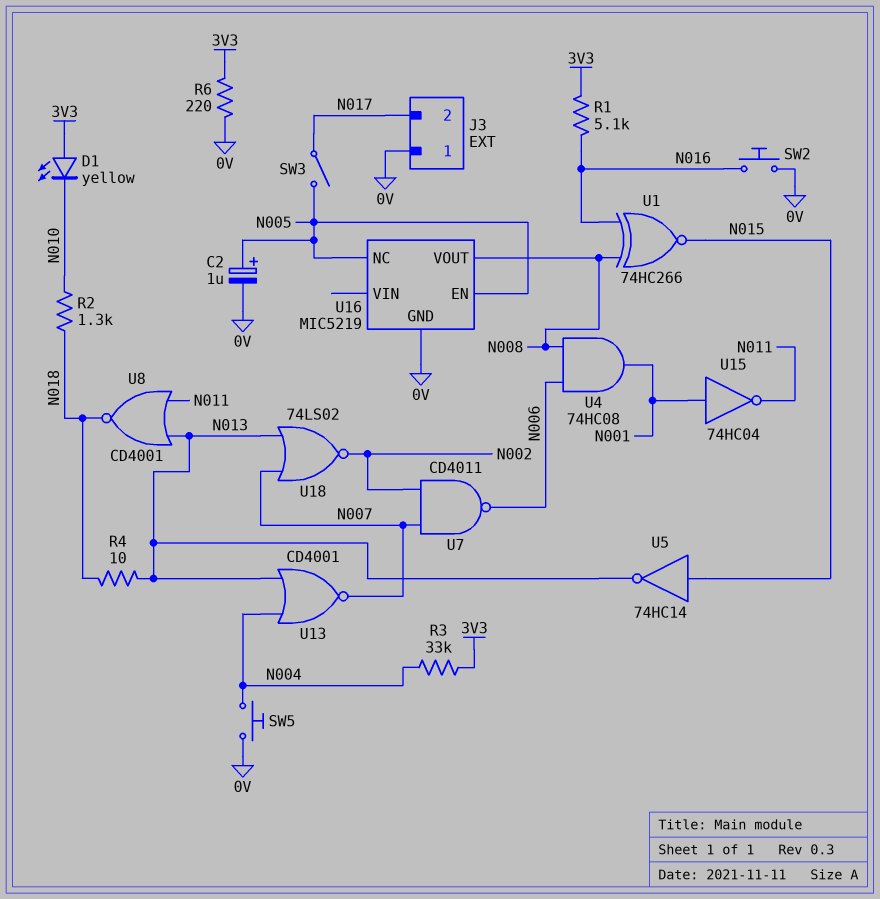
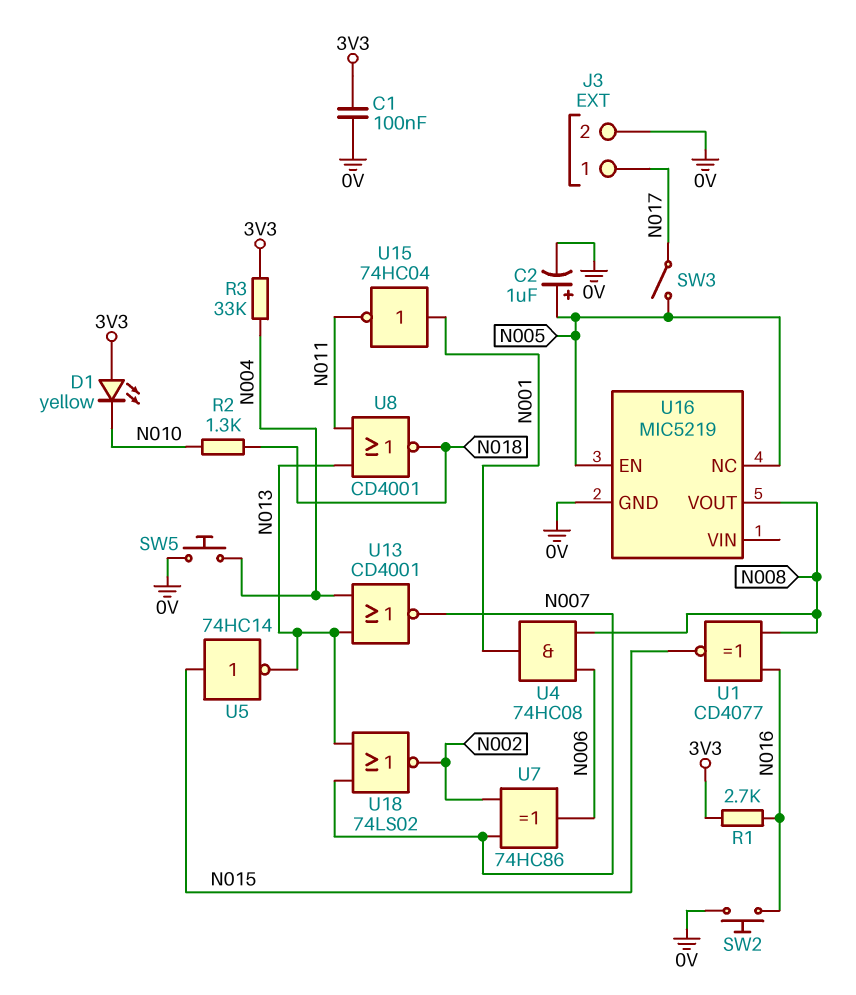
C1: none -> 100nF (0V, 3V3)
J3 pin 1: 0V -> N017
J3 pin 2: N017 -> 0V
R1: 5.1k (3V3, N016) -> 2.7k (3V3, N016)
R4: 10 (N013, N018) -> none
R6: 220 (0V, 3V3) -> none
U1: XNOR 74HC266 (in N008, in N016, out N015) -> XNOR CD4077 (in N008, in N016, out N015)
U7: NAND CD4011 (in N002, in N007, out N006) -> XOR 74HC86 (in N002, in N007, out N006)

